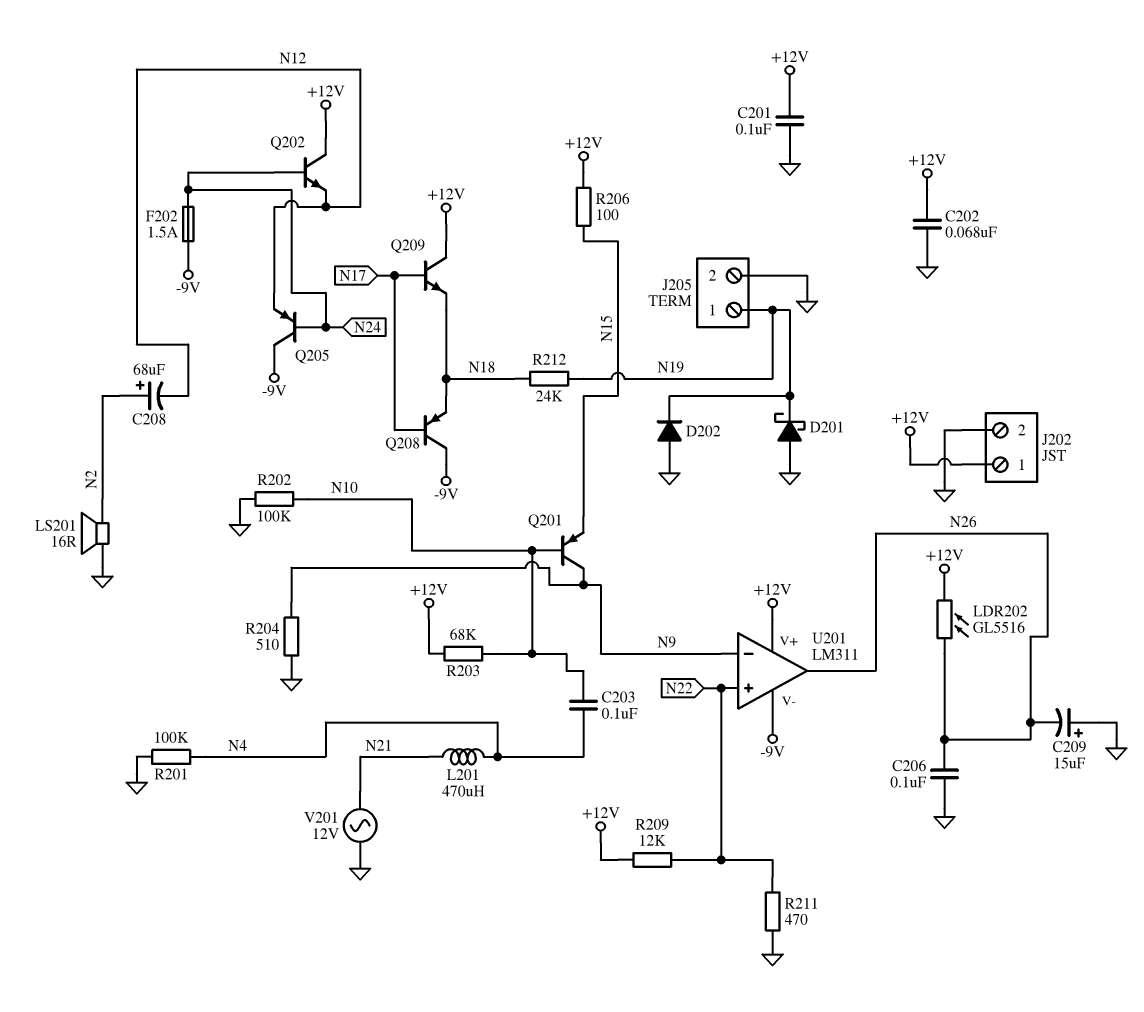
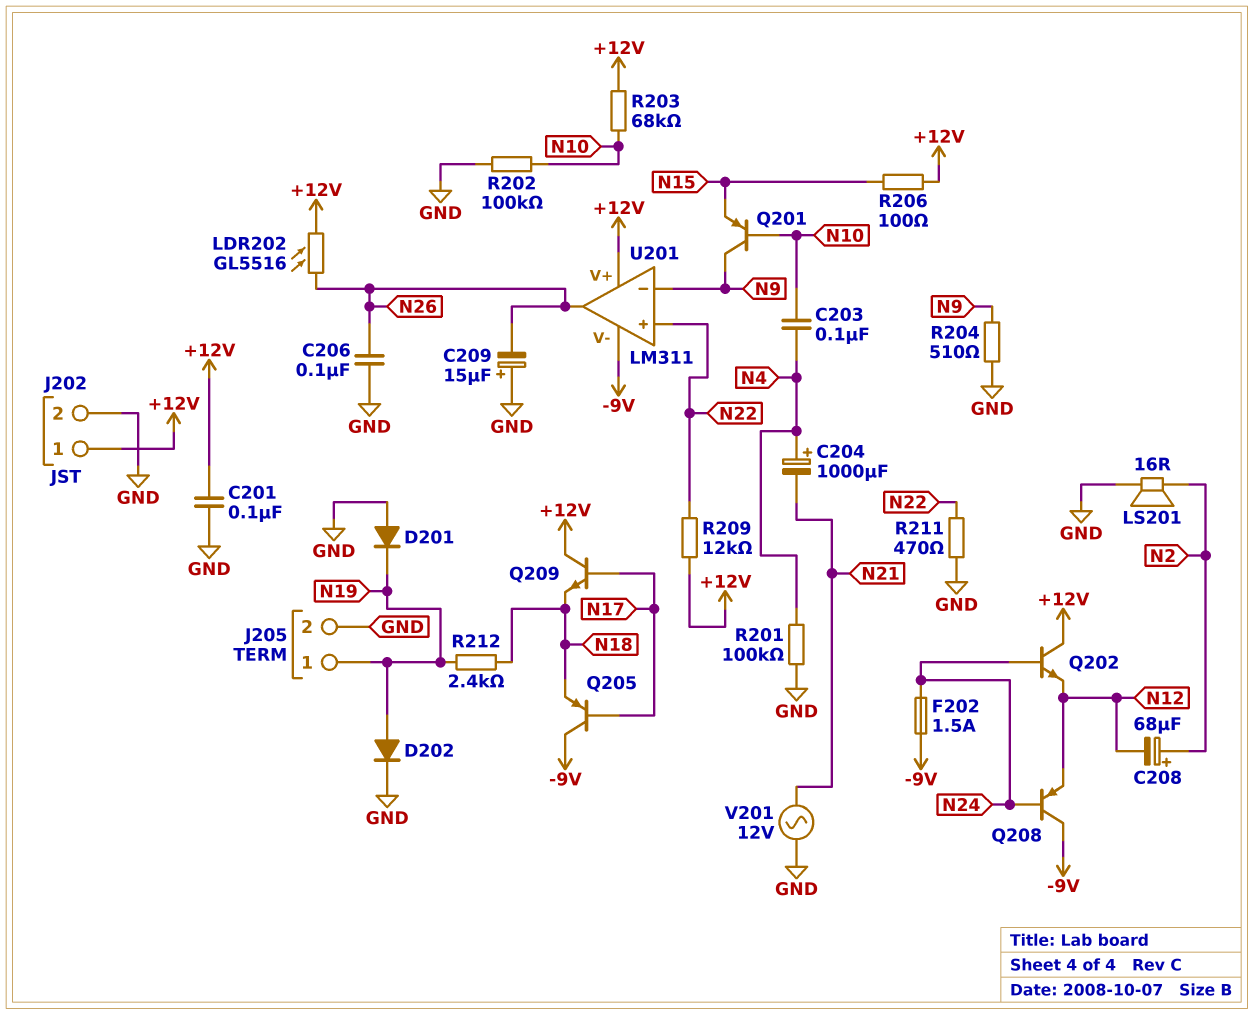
C202: 68nF (+12V, GND) -> none
C204: none -> 1000uF (plus N4, minus N21)
D201: schottky (A GND, K N19) -> diode (A GND, K N19)
D202: diode (A GND, K N19) -> diode (A N19, K GND)
L201: 470uH (N4, N21) -> none
Q205: PNP (B N24, C -9V, E N12) -> PNP (B N17, C -9V, E N18)
Q208: PNP (B N17, C -9V, E N18) -> PNP (B N24, C -9V, E N12)
R212: 24k (N18, N19) -> 2.4k (N18, N19)

